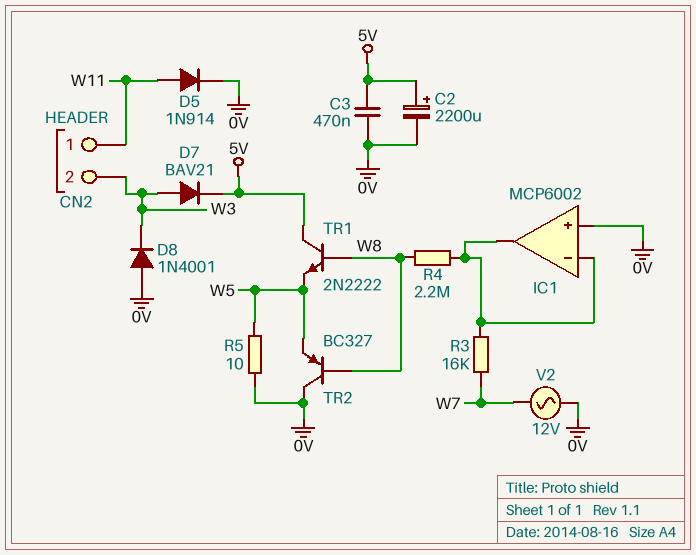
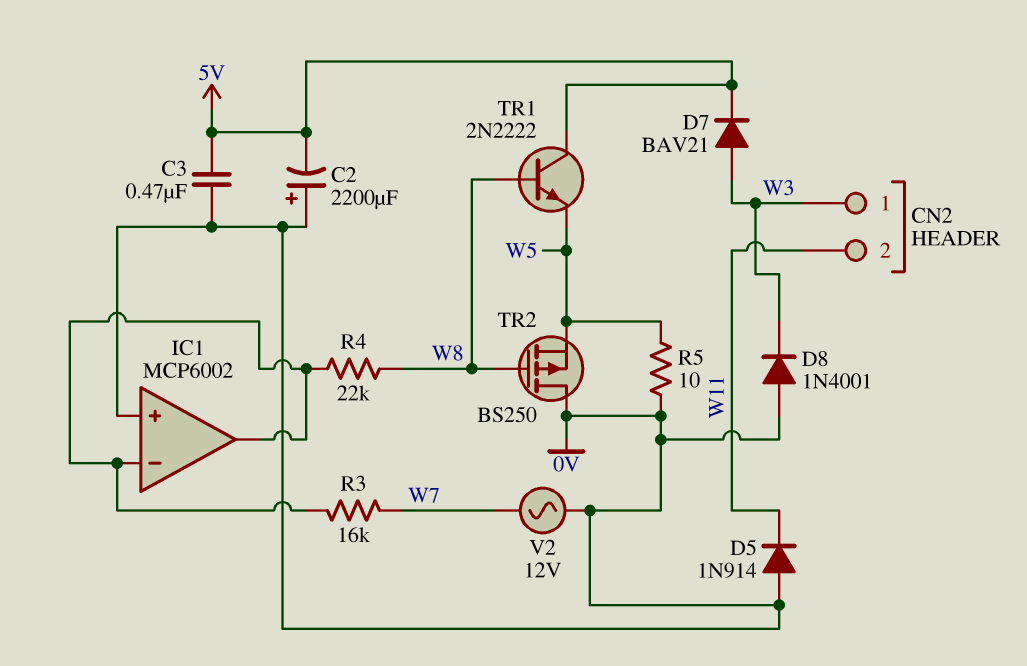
C2: 2200uF (plus 5V, minus 0V) -> 2200uF (plus 0V, minus 5V)
CN2 pin 1: W11 -> W3
CN2 pin 2: W3 -> W11
D5: diode 1N914 (A W11, K 0V) -> diode 1N914 (A 0V, K W11)
R4: 2.2M (IC1/in-, W8) -> 22k (IC1/in-, W8)
TR2: PNP BC327 (B W8, C 0V, E W5) -> PMOS BS250 (G W8, D 0V, S W5)

